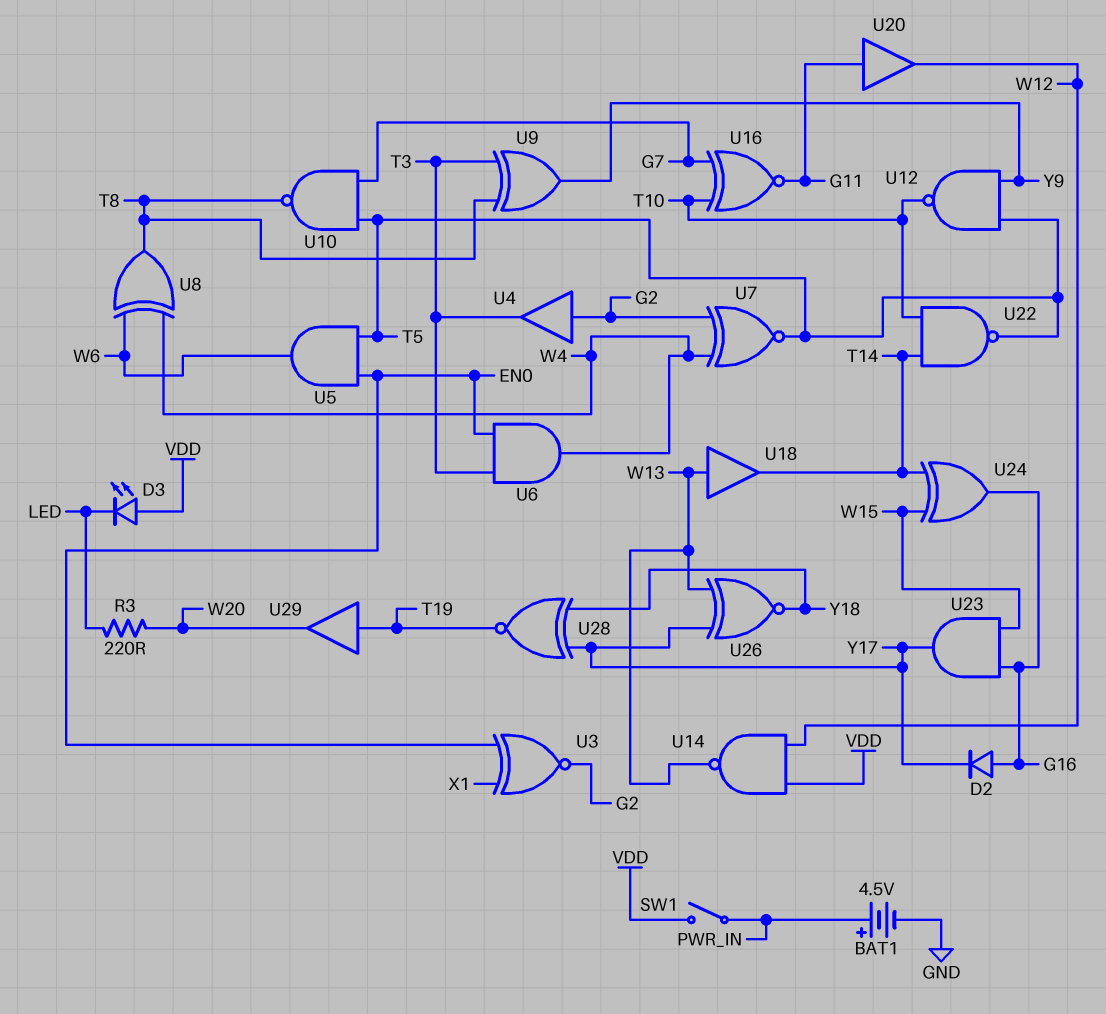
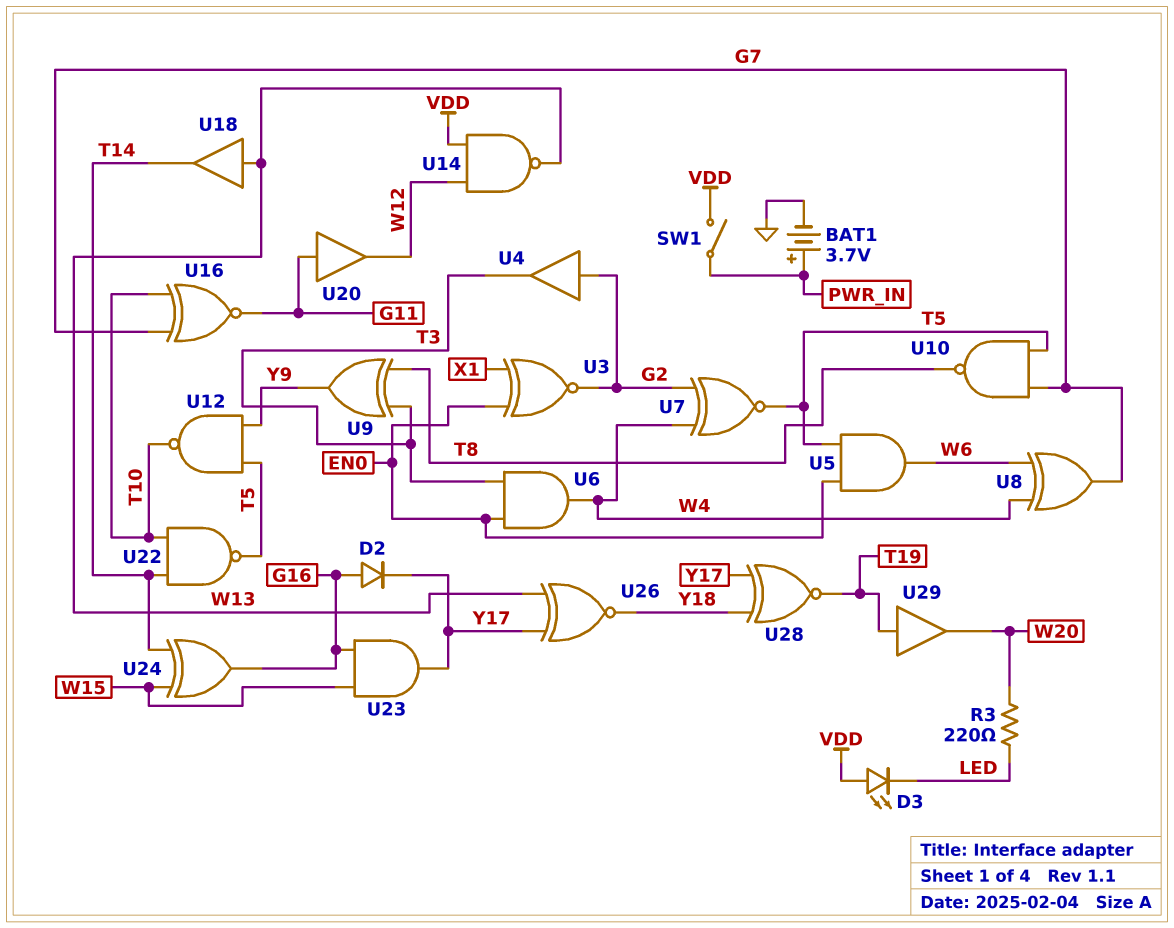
BAT1: 4.5V (plus PWR_IN, minus GND) -> 3.7V (plus PWR_IN, minus GND)
U8: XOR (in W4, in W6, out T8) -> XOR (in W4, in W6, out G7)

